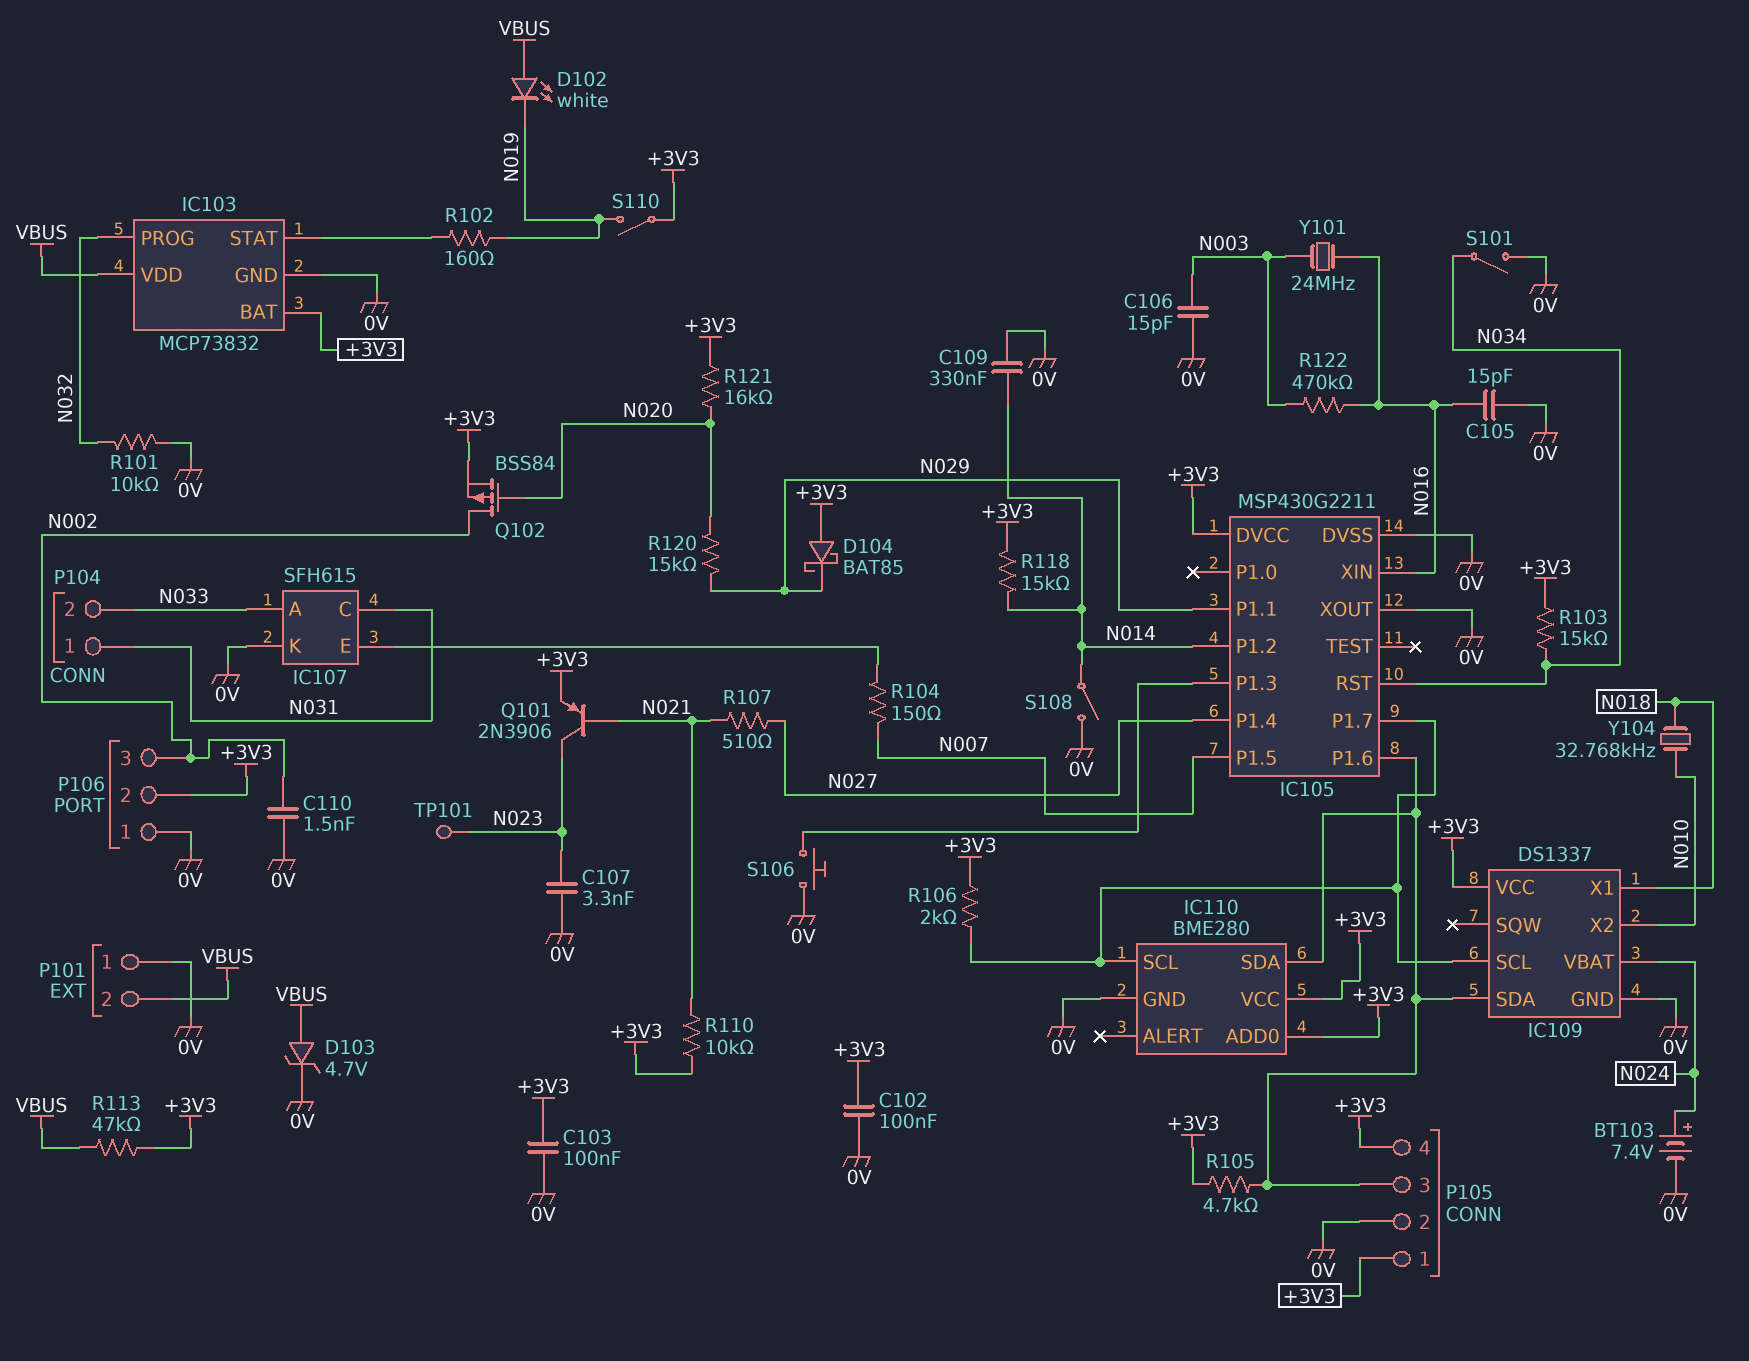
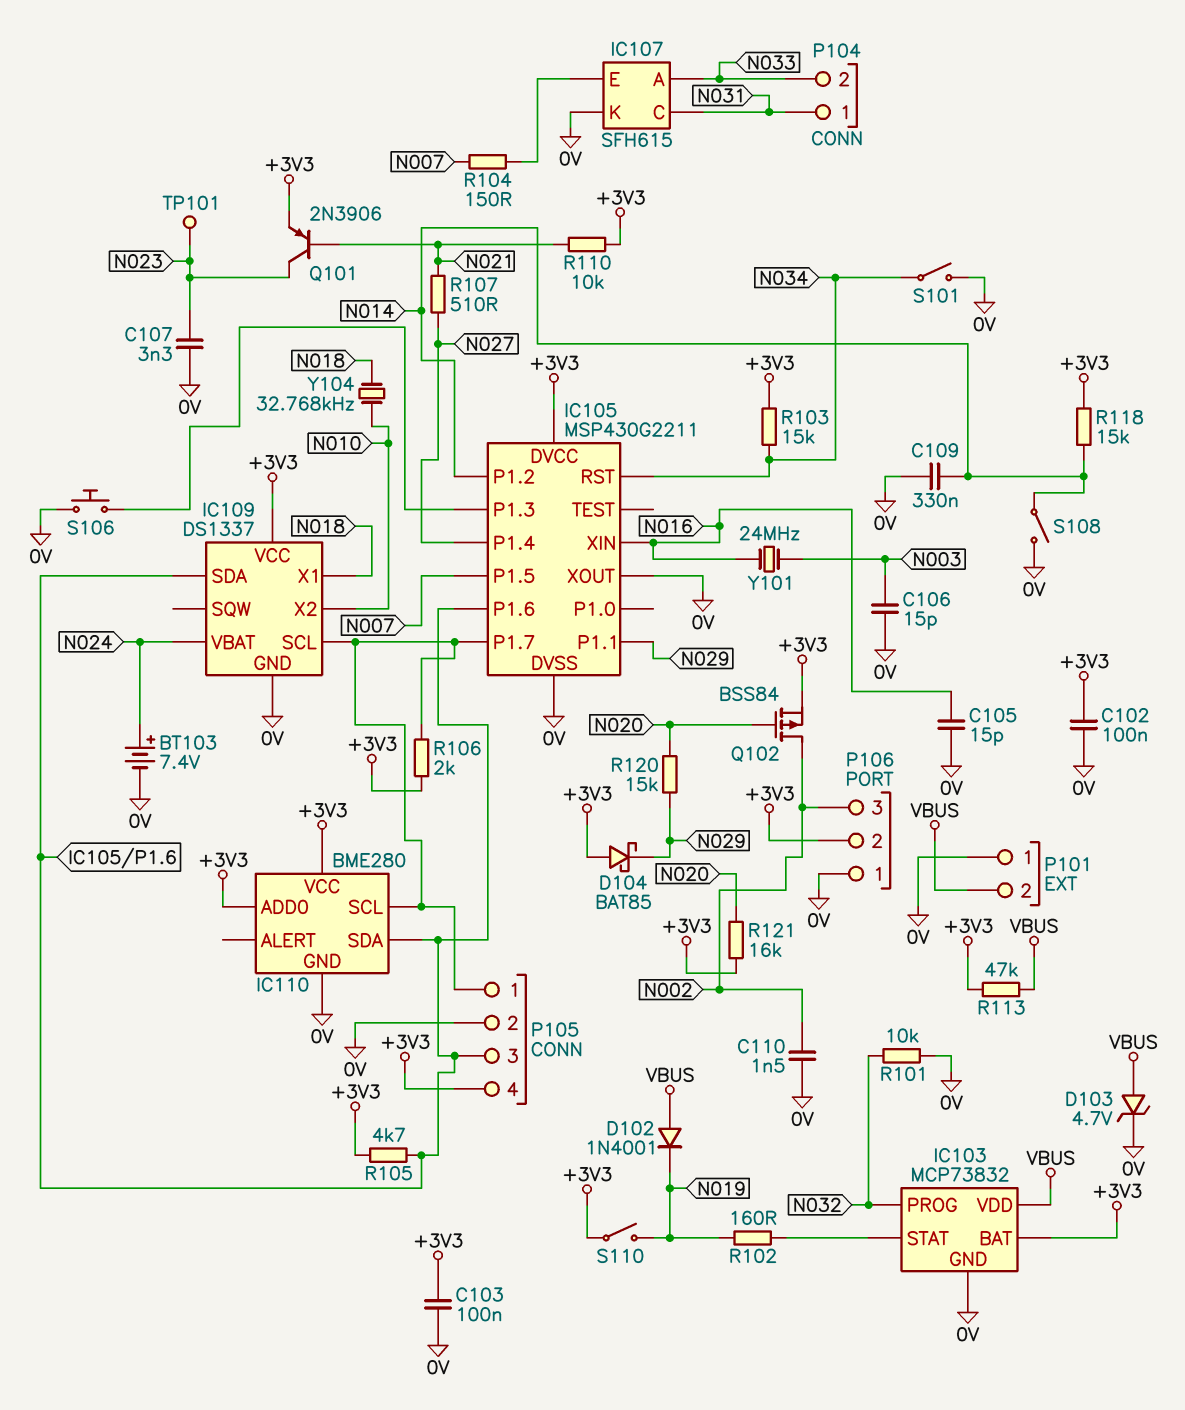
D102: LED white (A VBUS, K N019) -> diode 1N4001 (A VBUS, K N019)
P105 pin 1: +3V3 -> IC105/P1.7
R122: 470k (N003, N016) -> none

